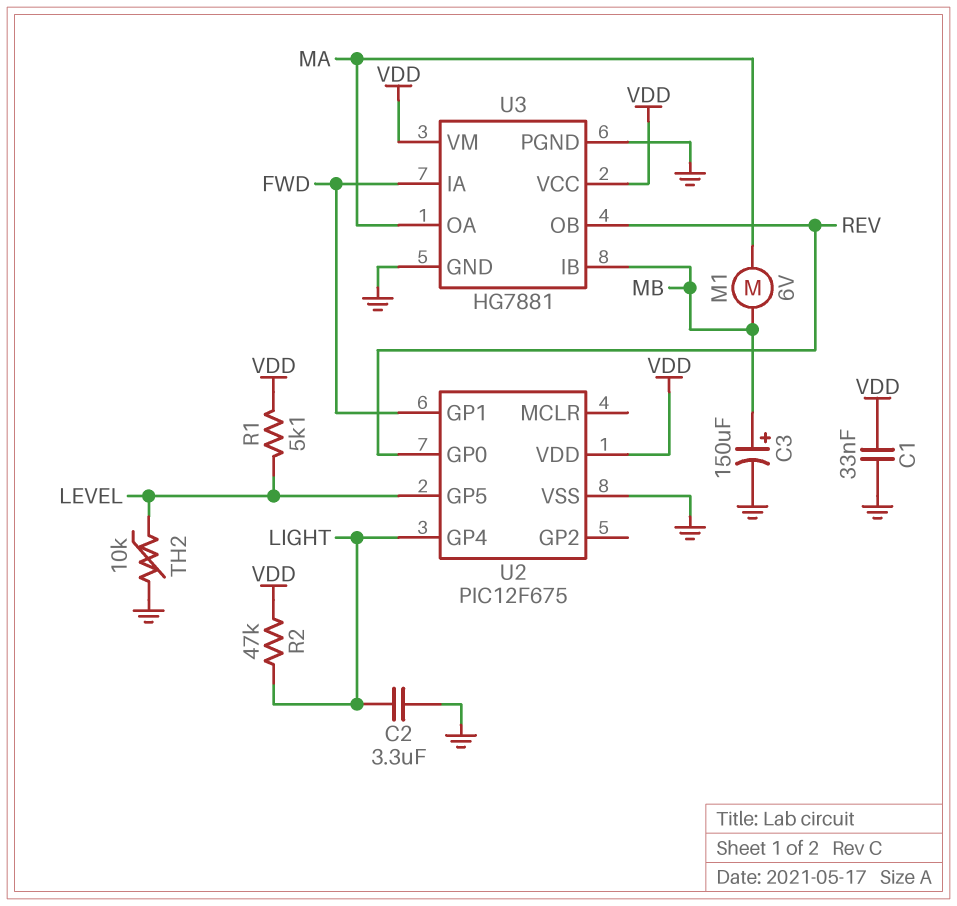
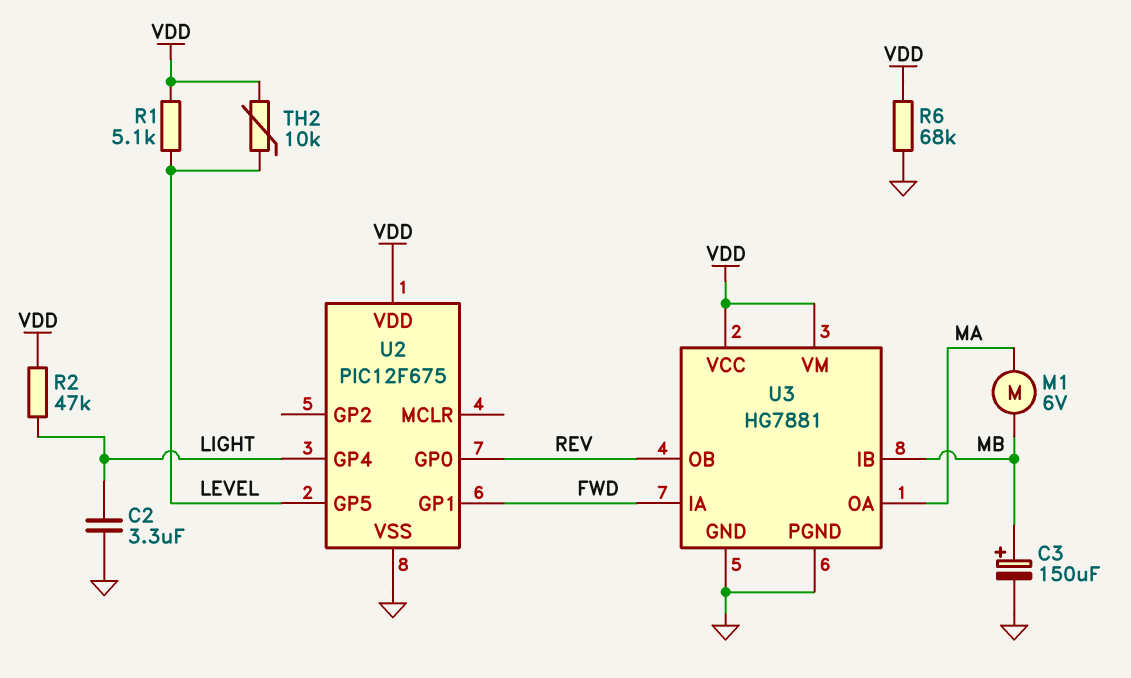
C1: 33nF (GND, VDD) -> none
R6: none -> 68k (GND, VDD)
TH2: 10k (GND, LEVEL) -> 10k (LEVEL, VDD)

